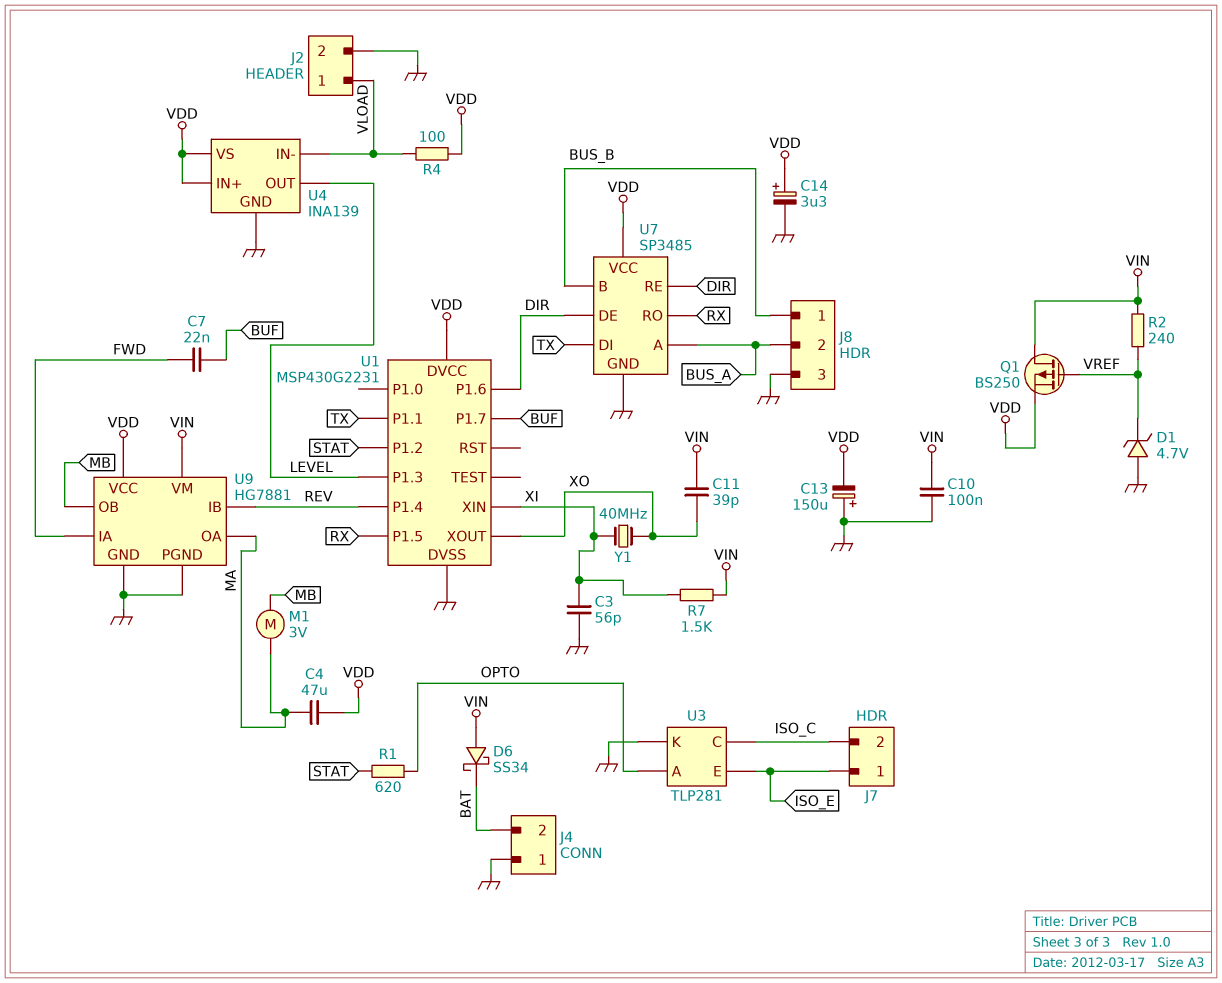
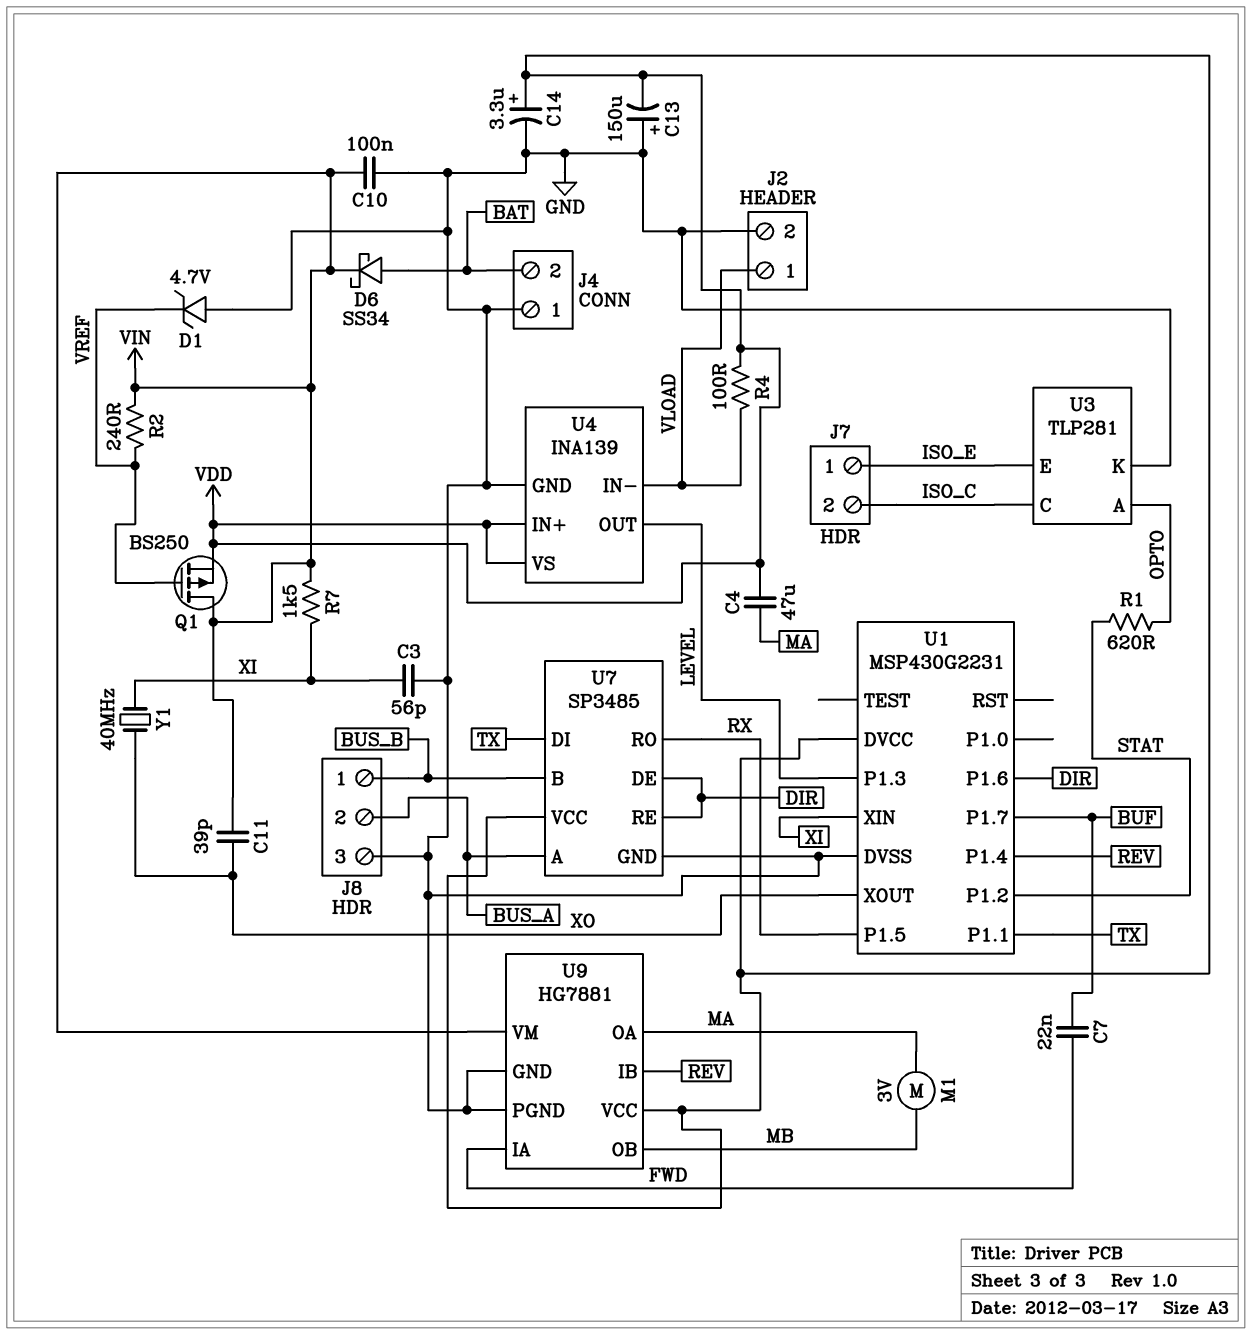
D6: schottky SS34 (A VIN, K BAT) -> schottky SS34 (A BAT, K VIN)

